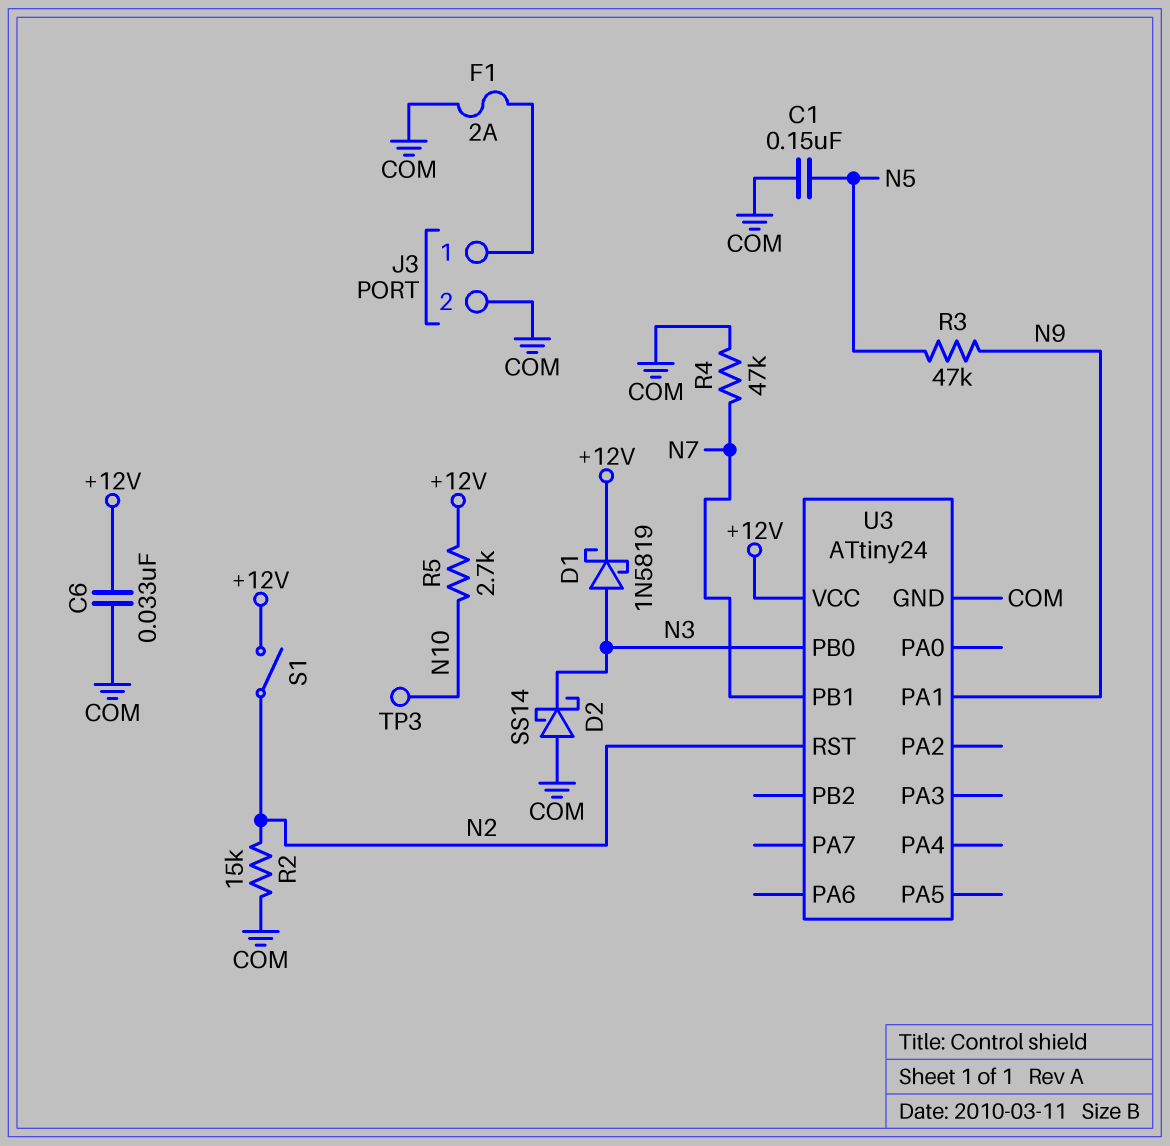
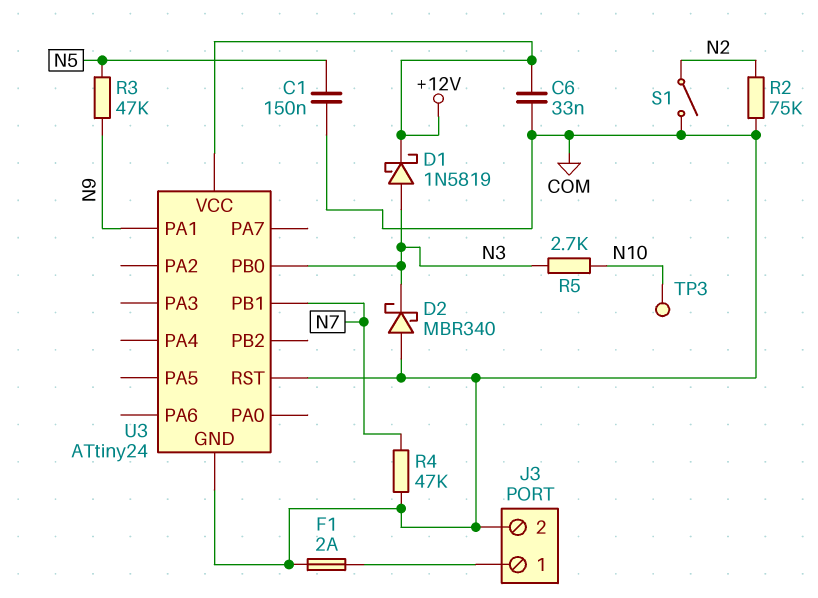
D2: schottky SS14 (A COM, K N3) -> schottky MBR340 (A COM, K N3)
R2: 15k (COM, N2) -> 75k (COM, N2)
R5: 2.7k (+12V, N10) -> 2.7k (N3, N10)
S1: switch (+12V, N2) -> switch (COM, N2)
U3 pin RST: N2 -> COM

